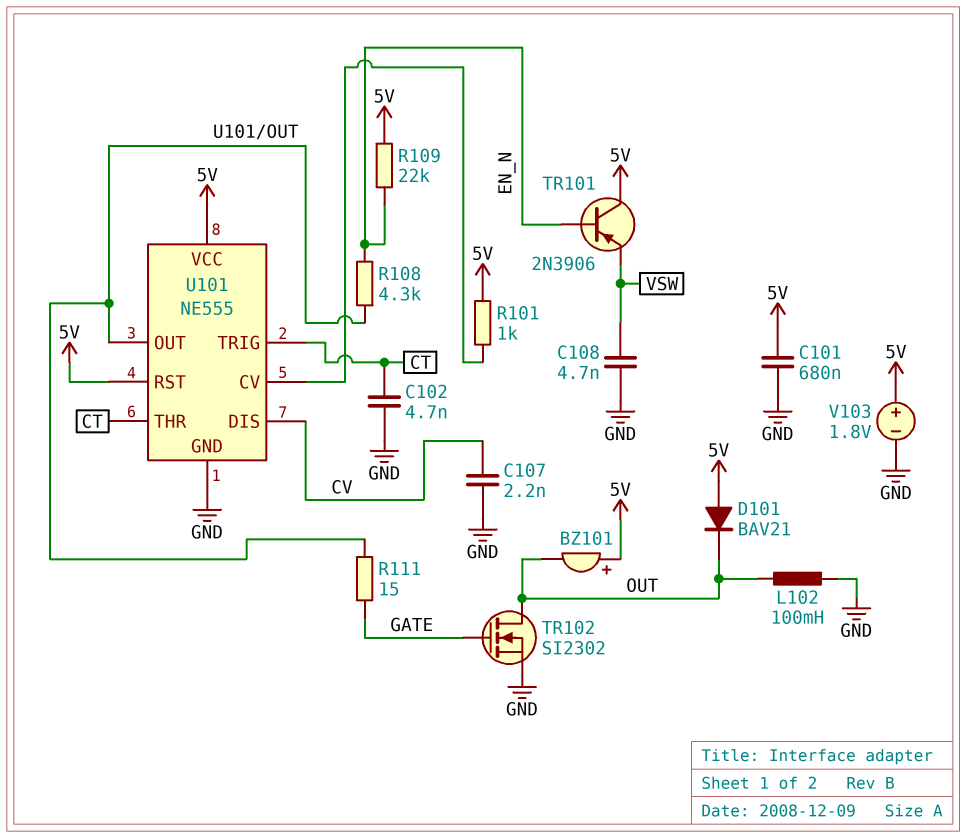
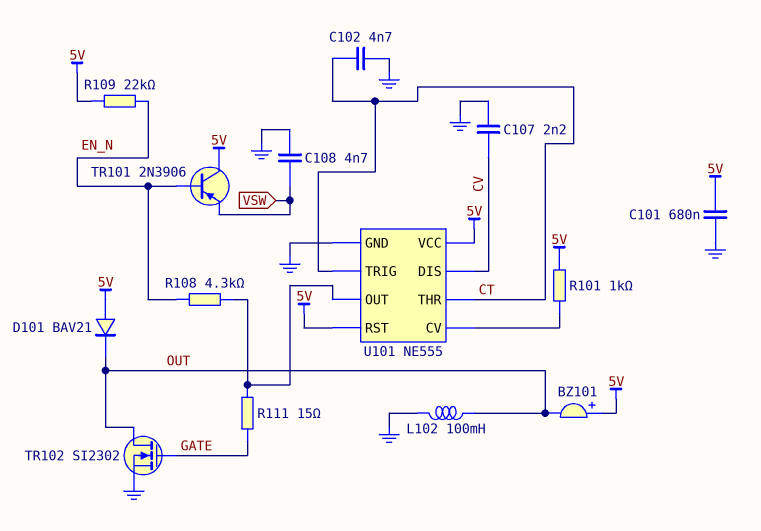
V103: 1.8V (plus 5V, minus GND) -> none

